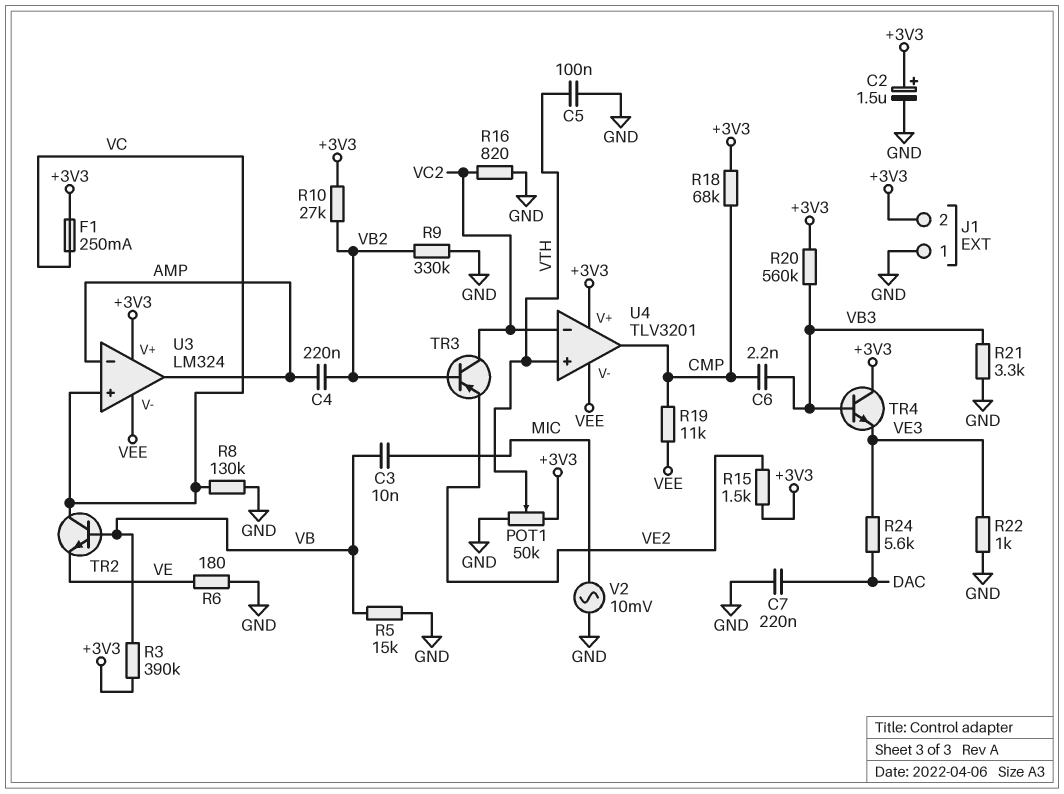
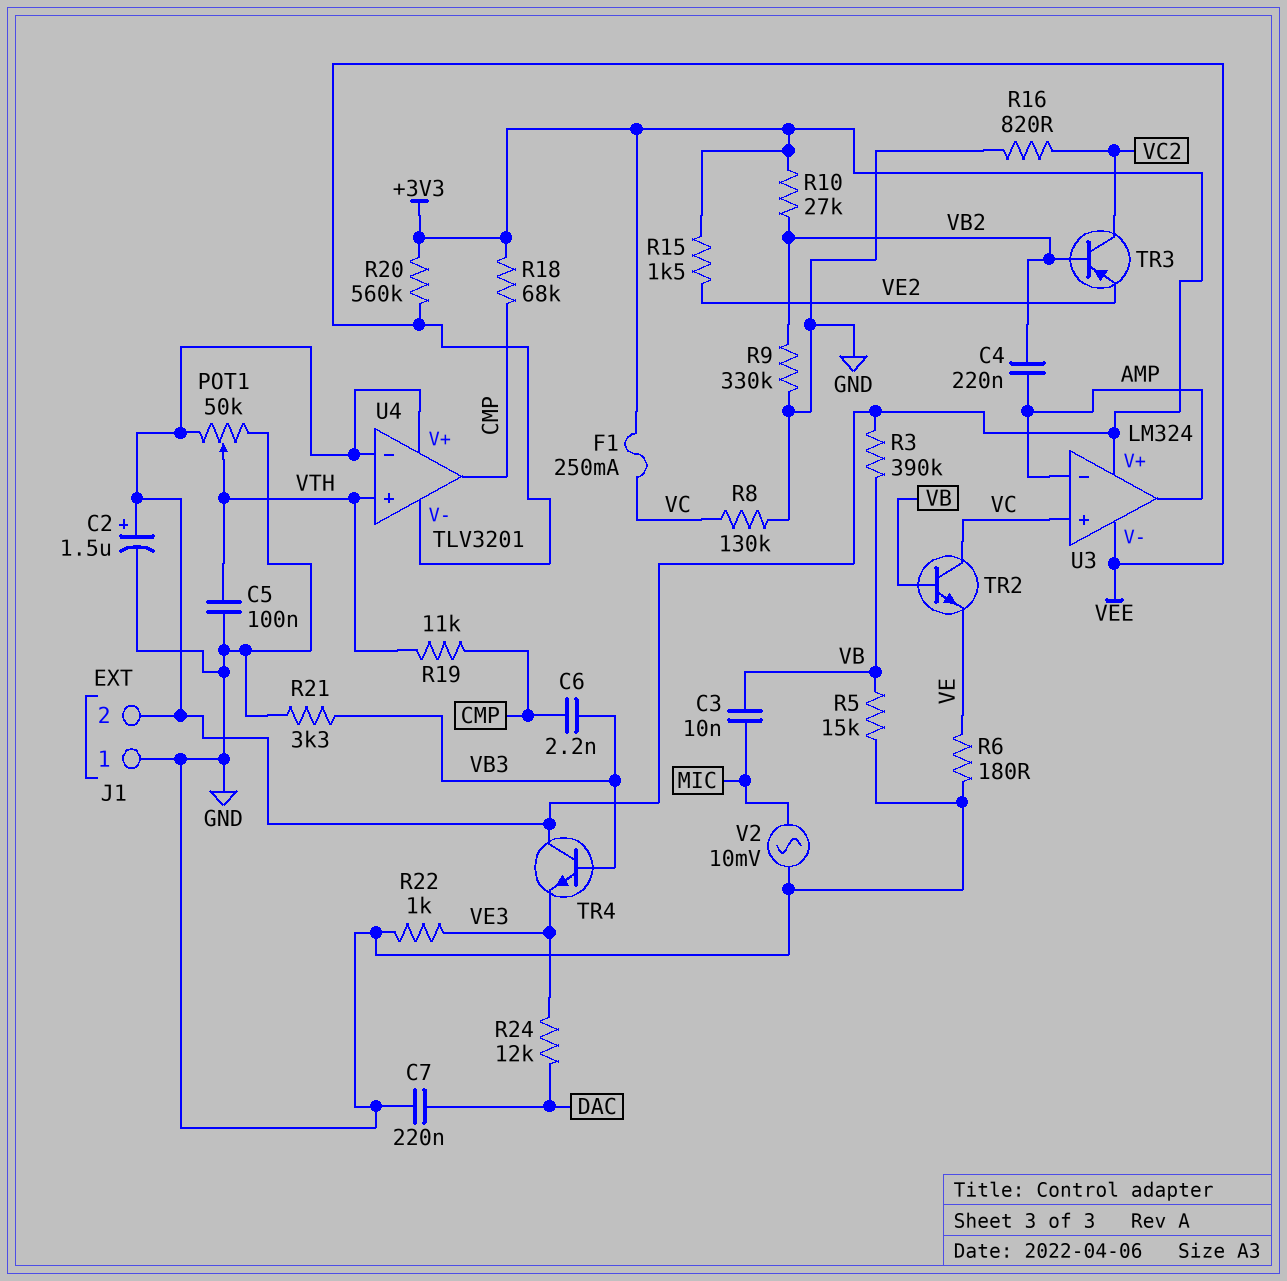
R19: 11k (CMP, VEE) -> 11k (CMP, VTH)
R20: 560k (+3V3, VB3) -> 560k (+3V3, VEE)
R24: 5.6k (DAC, VE3) -> 12k (DAC, VE3)
U4 pin in-: VC2 -> +3V3

